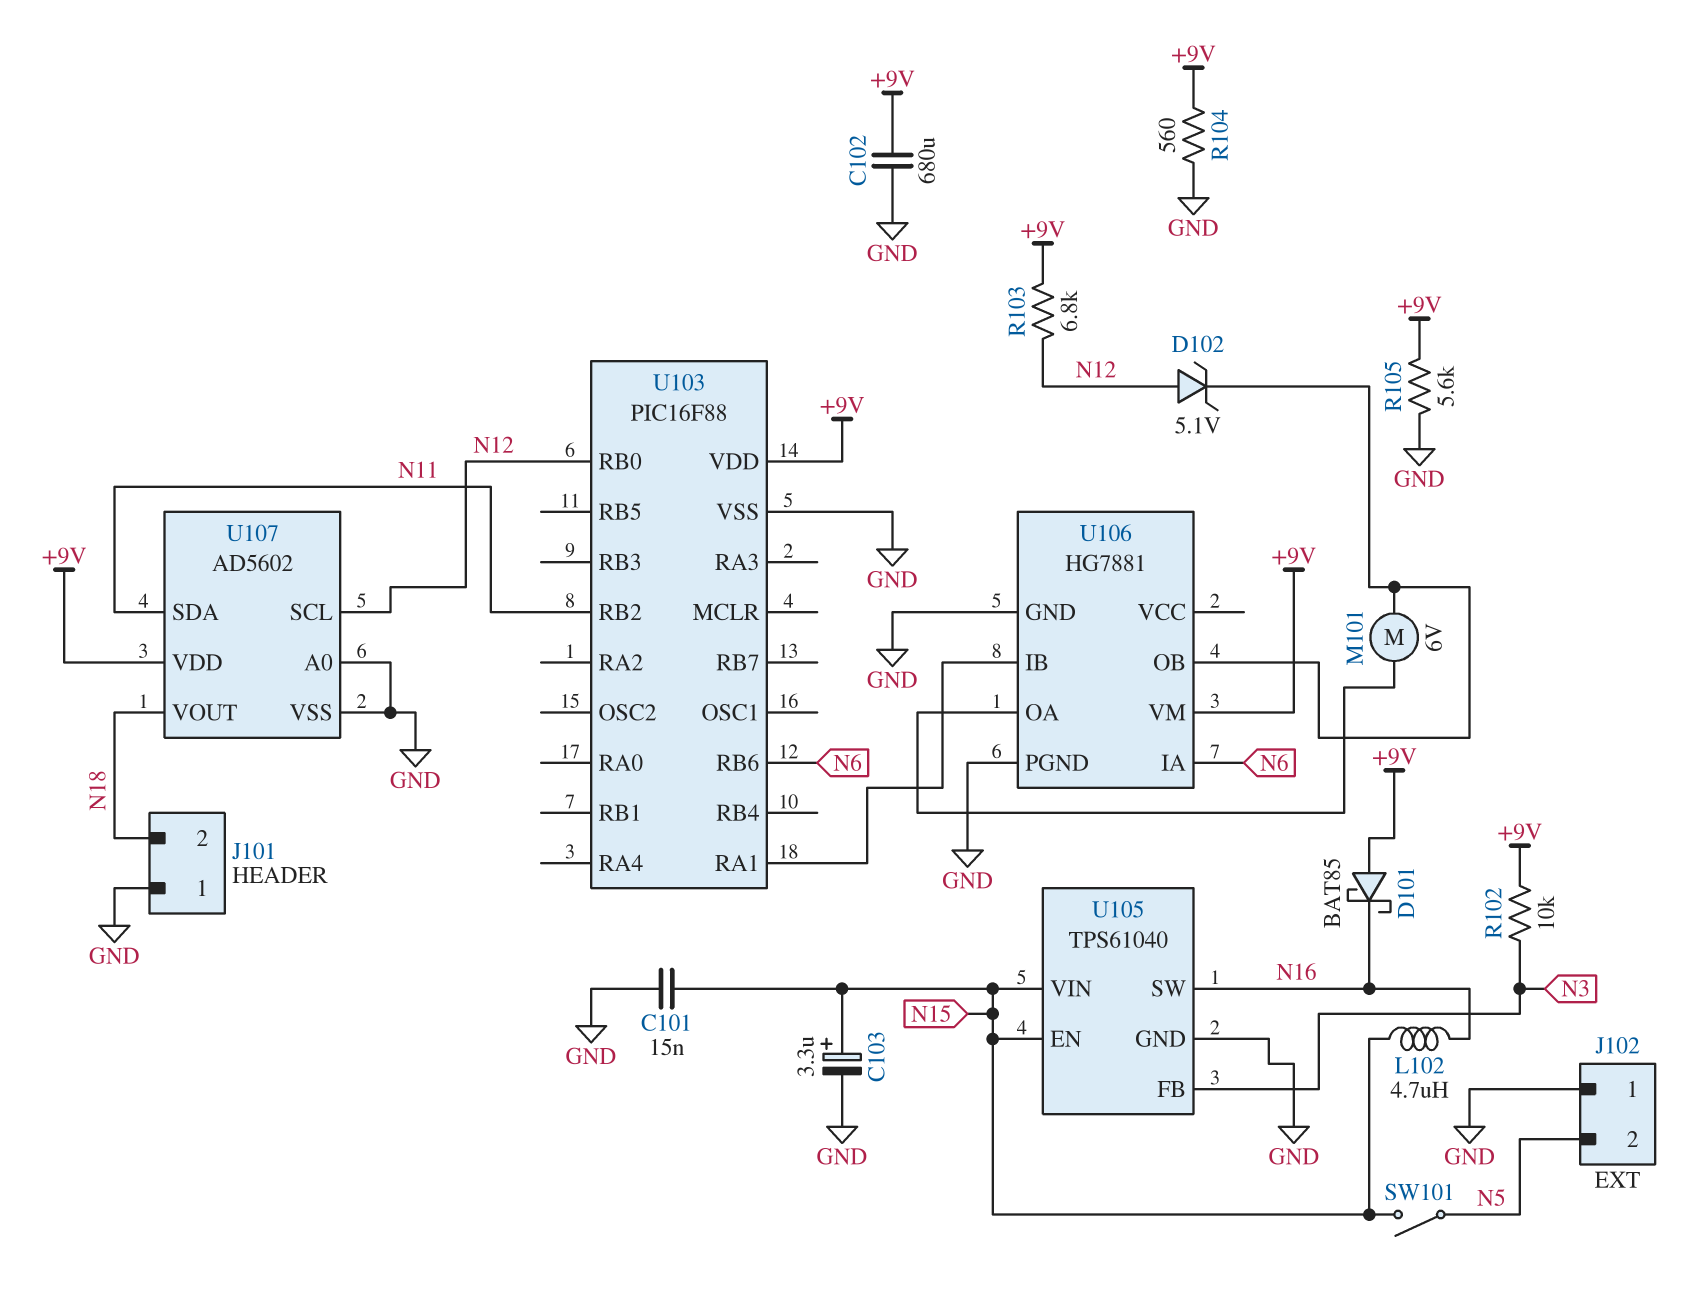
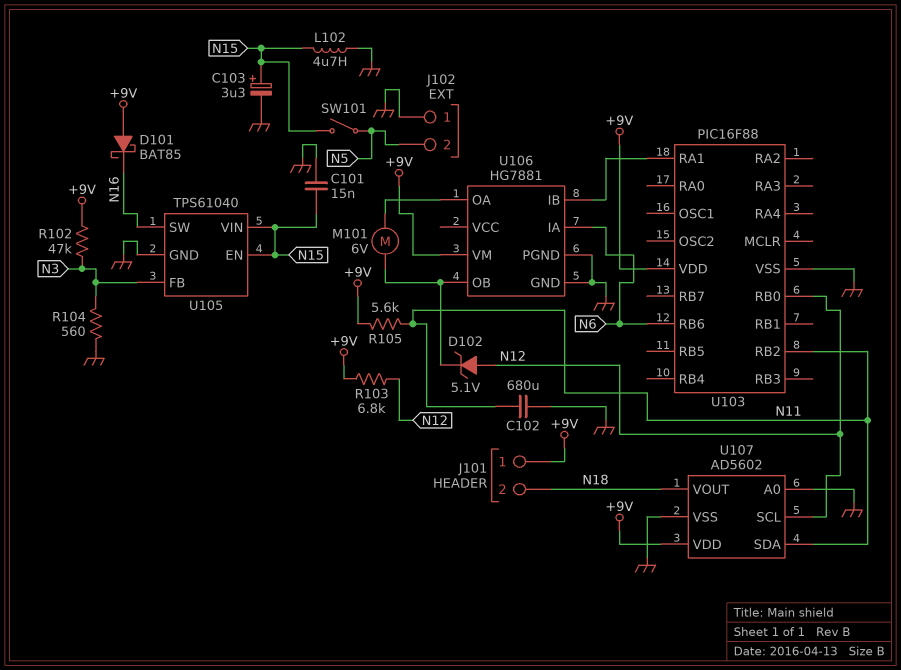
C102: 680uF (+9V, GND) -> 680uF (GND, N11)
J101 pin 1: GND -> +9V
L102: 4.7uH (N15, N16) -> 4.7uH (GND, N15)
R102: 10k (+9V, N3) -> 47k (+9V, N3)
R104: 560 (+9V, GND) -> 560 (GND, N3)
R105: 5.6k (+9V, GND) -> 5.6k (+9V, N11)

